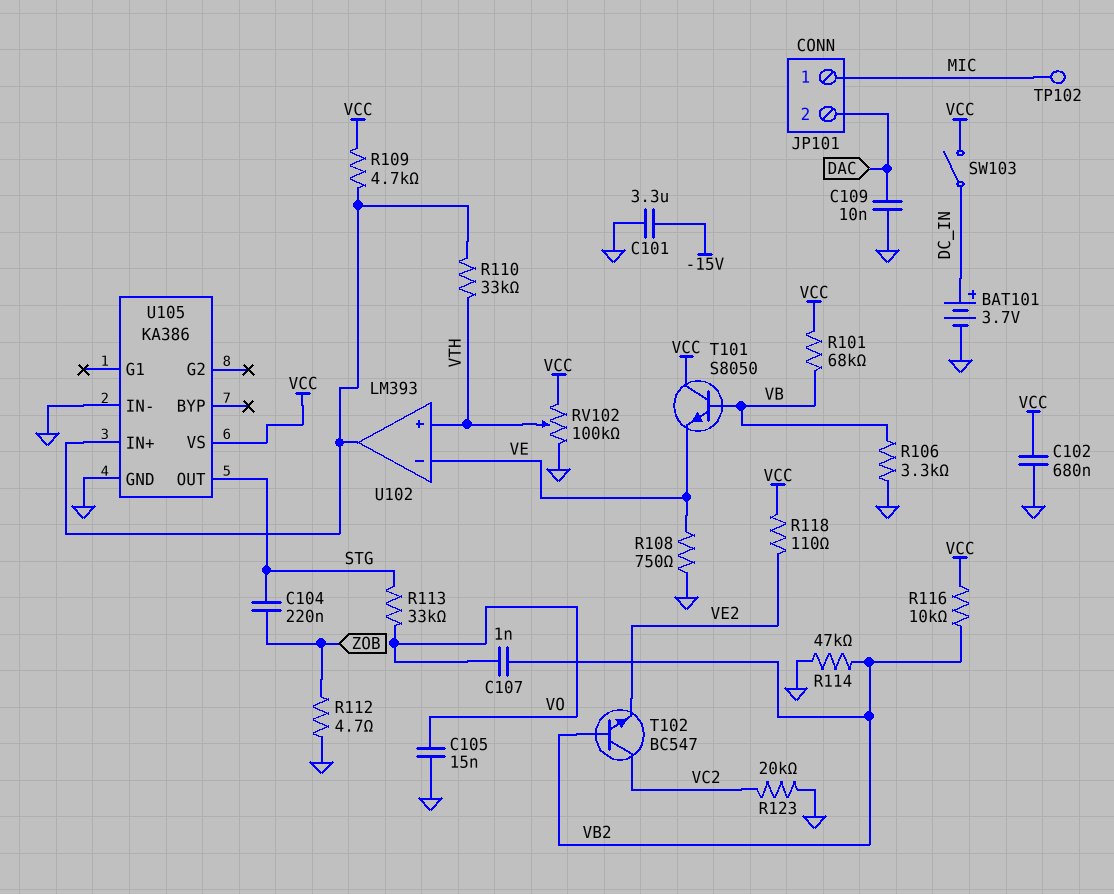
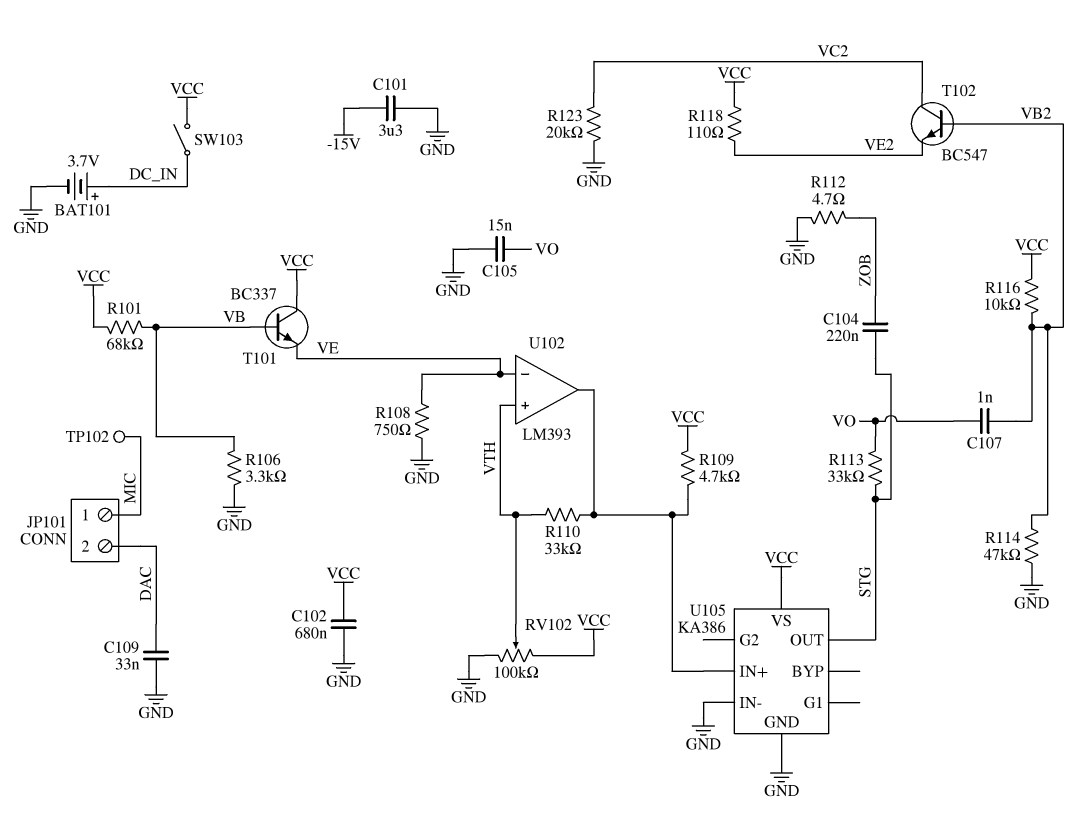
C109: 10nF (DAC, GND) -> 33nF (DAC, GND)
T101: NPN S8050 (B VB, C VCC, E VE) -> NPN BC337 (B VB, C VCC, E VE)

